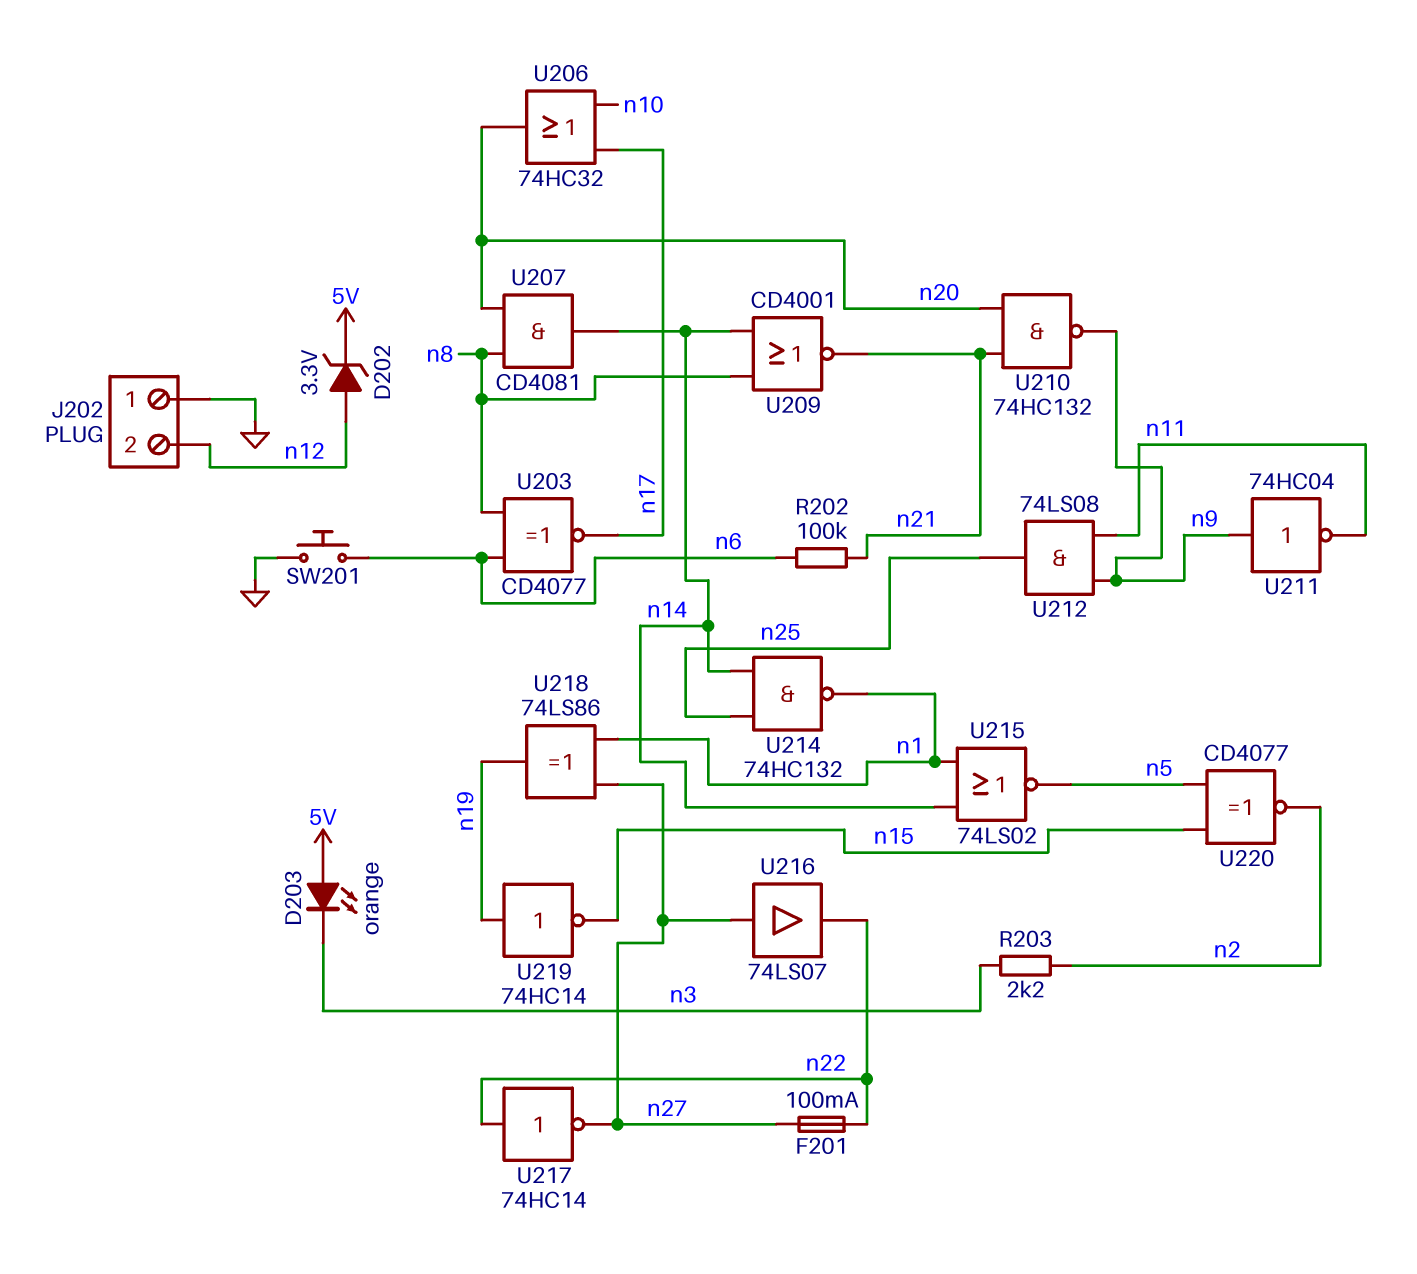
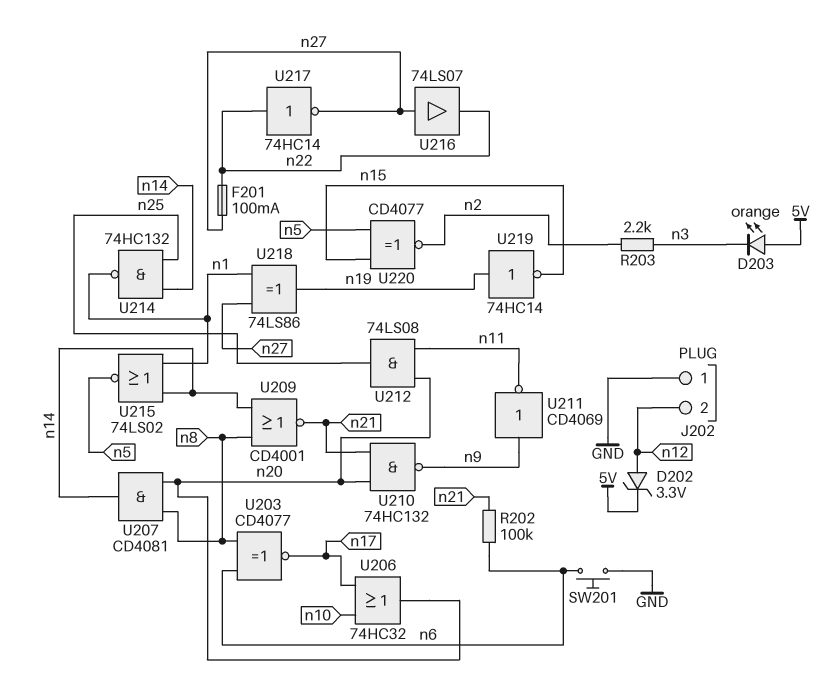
U211: NOT 74HC04 (in n9, out n11) -> NOT CD4069 (in n9, out n11)
U212: AND 74LS08 (in n9, in n11, out n25) -> AND 74LS08 (in n11, in n20, out n25)

